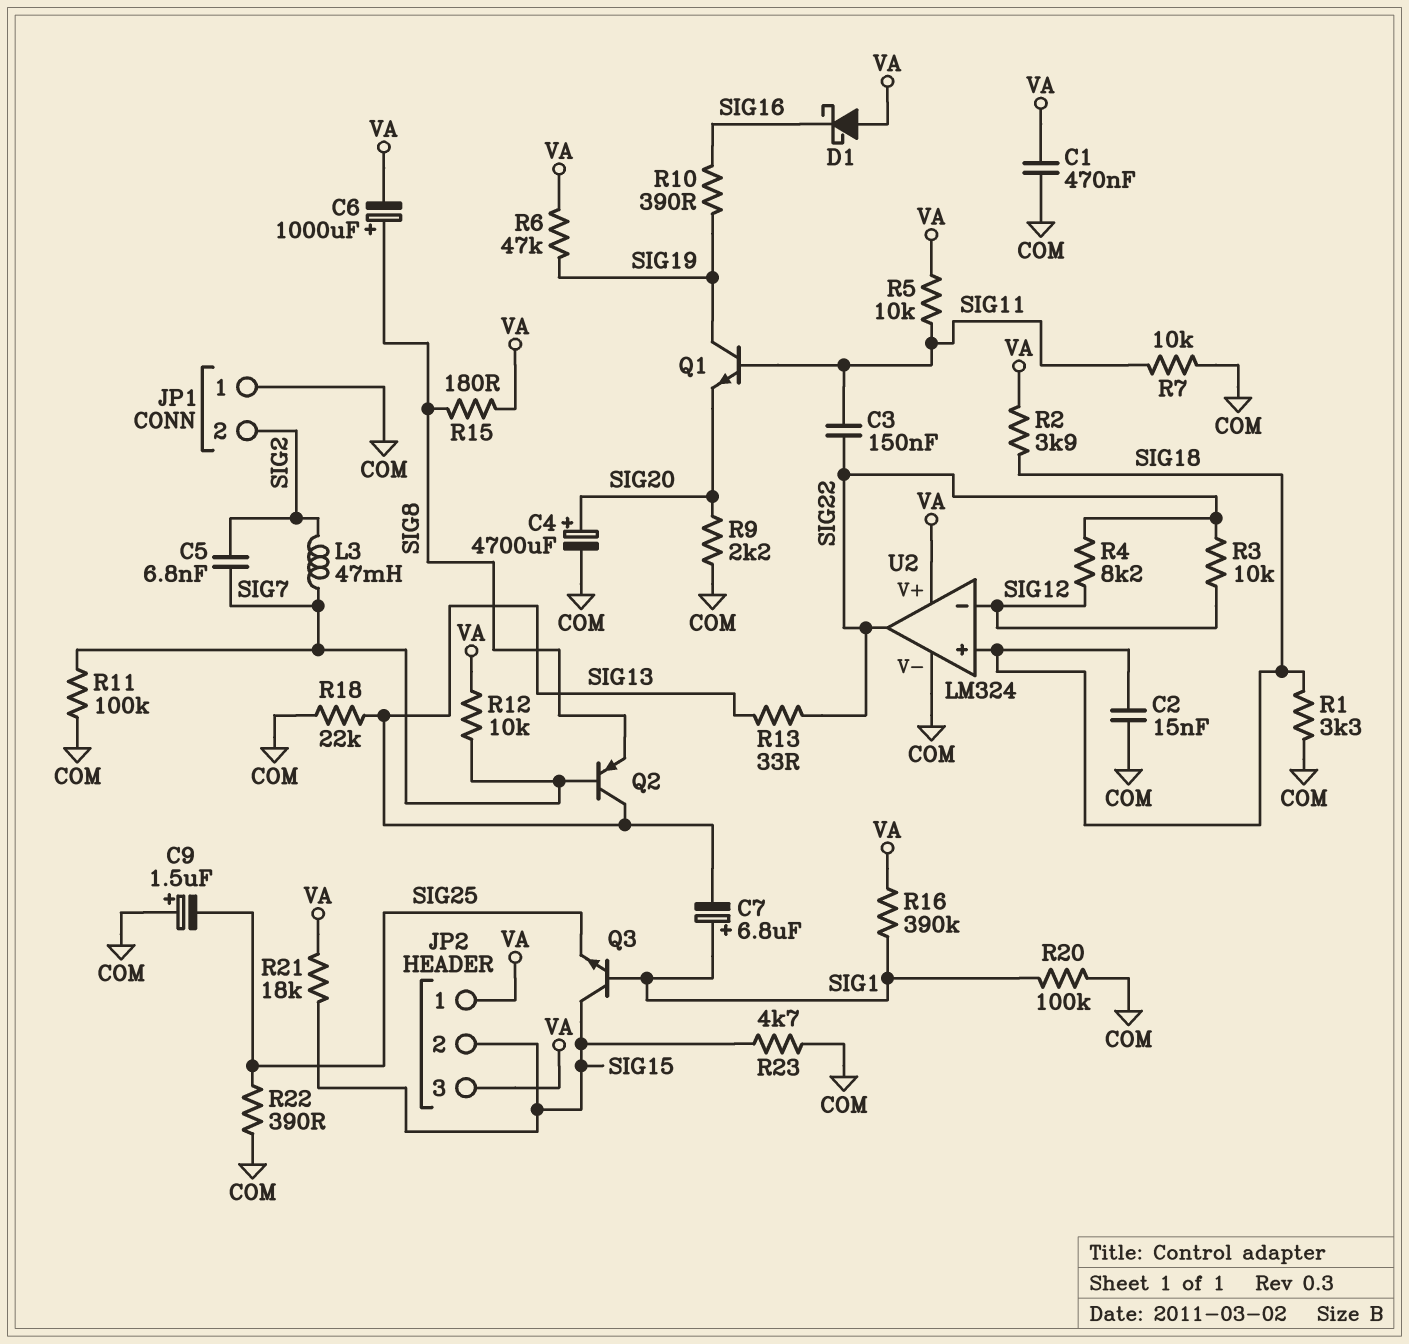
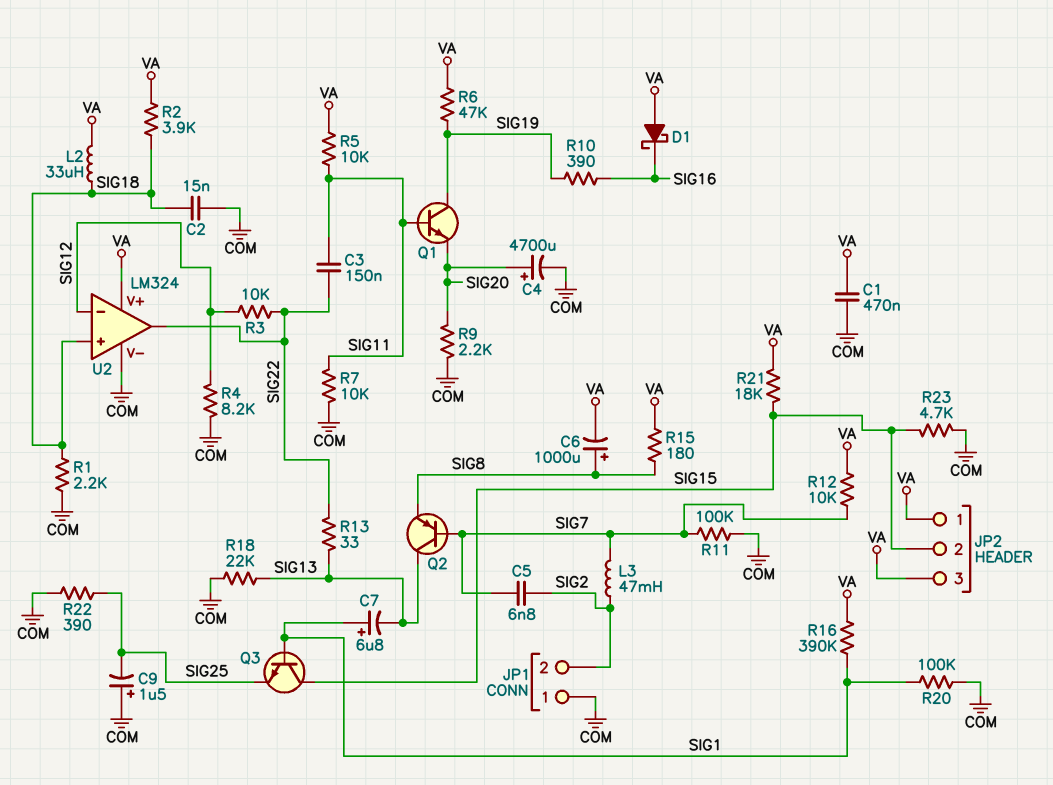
L2: none -> 33uH (SIG18, VA)
R1: 3.3k (COM, SIG18) -> 2.2k (COM, SIG18)
R4: 8.2k (SIG12, SIG22) -> 8.2k (COM, SIG12)

